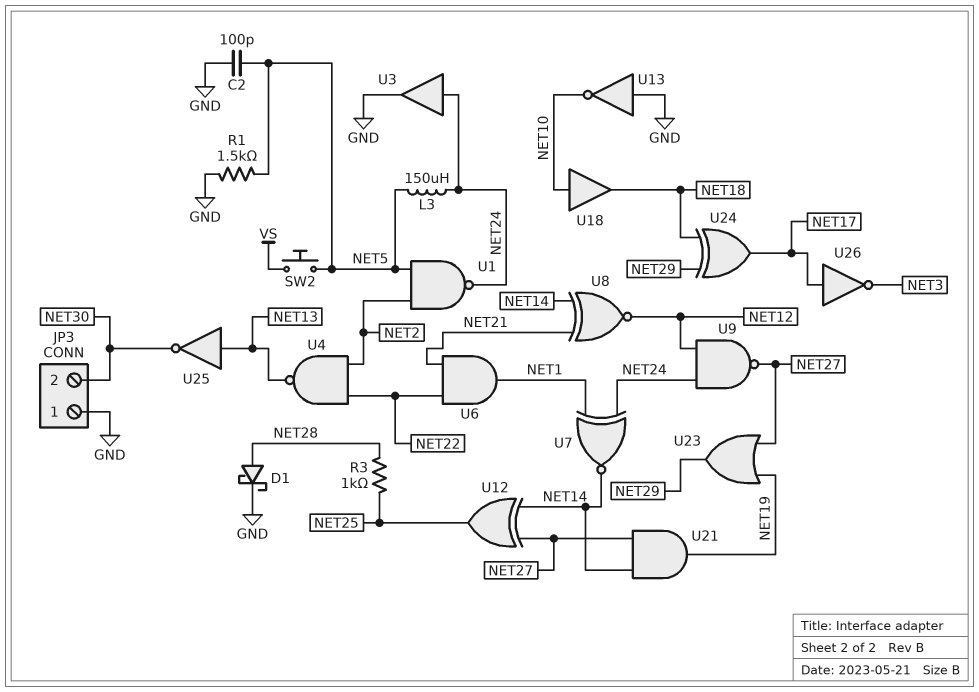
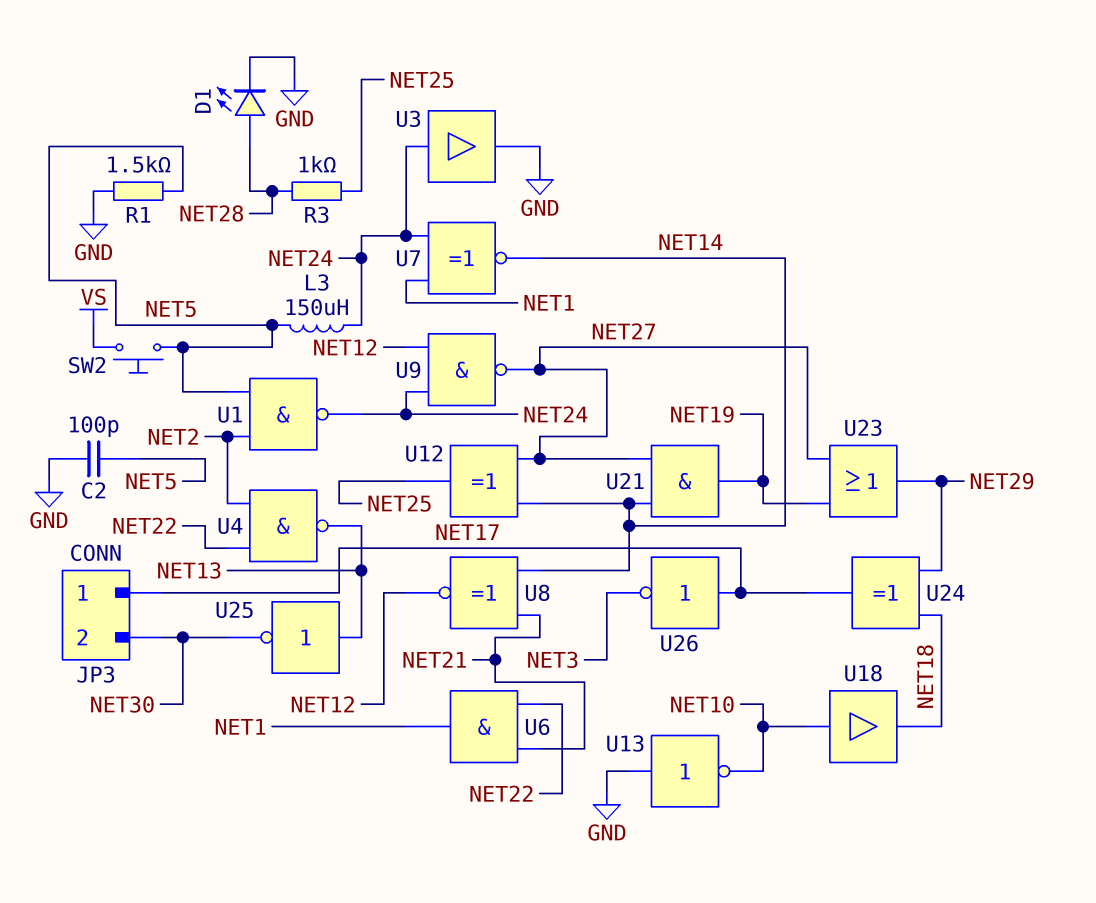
D1: schottky (A NET28, K GND) -> LED (A NET28, K GND)
JP3 pin 1: GND -> NET17

